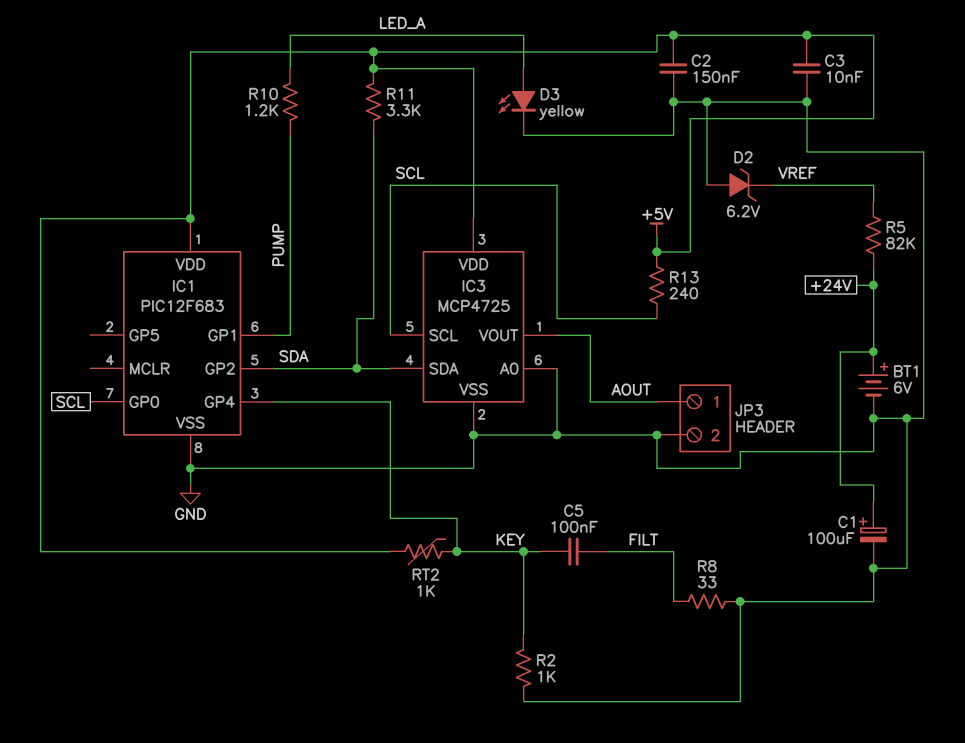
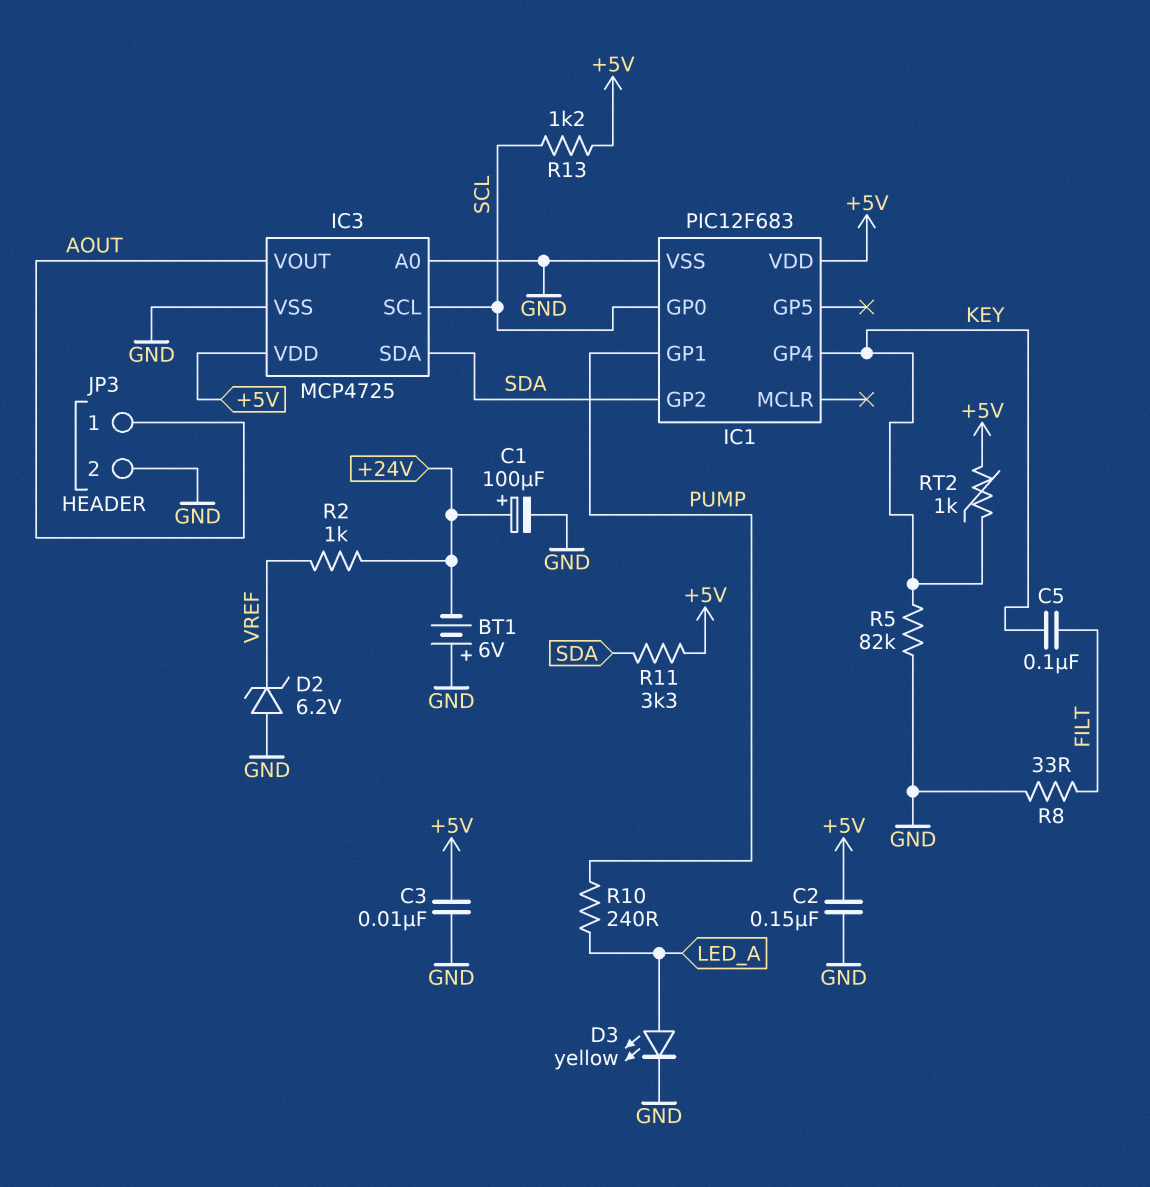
BT1: 6V (plus +24V, minus GND) -> 6V (plus GND, minus +24V)
R2: 1k (GND, KEY) -> 1k (+24V, VREF)
R5: 82k (+24V, VREF) -> 82k (GND, KEY)
R10: 1.2k (LED_A, PUMP) -> 240 (LED_A, PUMP)
R13: 240 (+5V, SCL) -> 1.2k (+5V, SCL)

